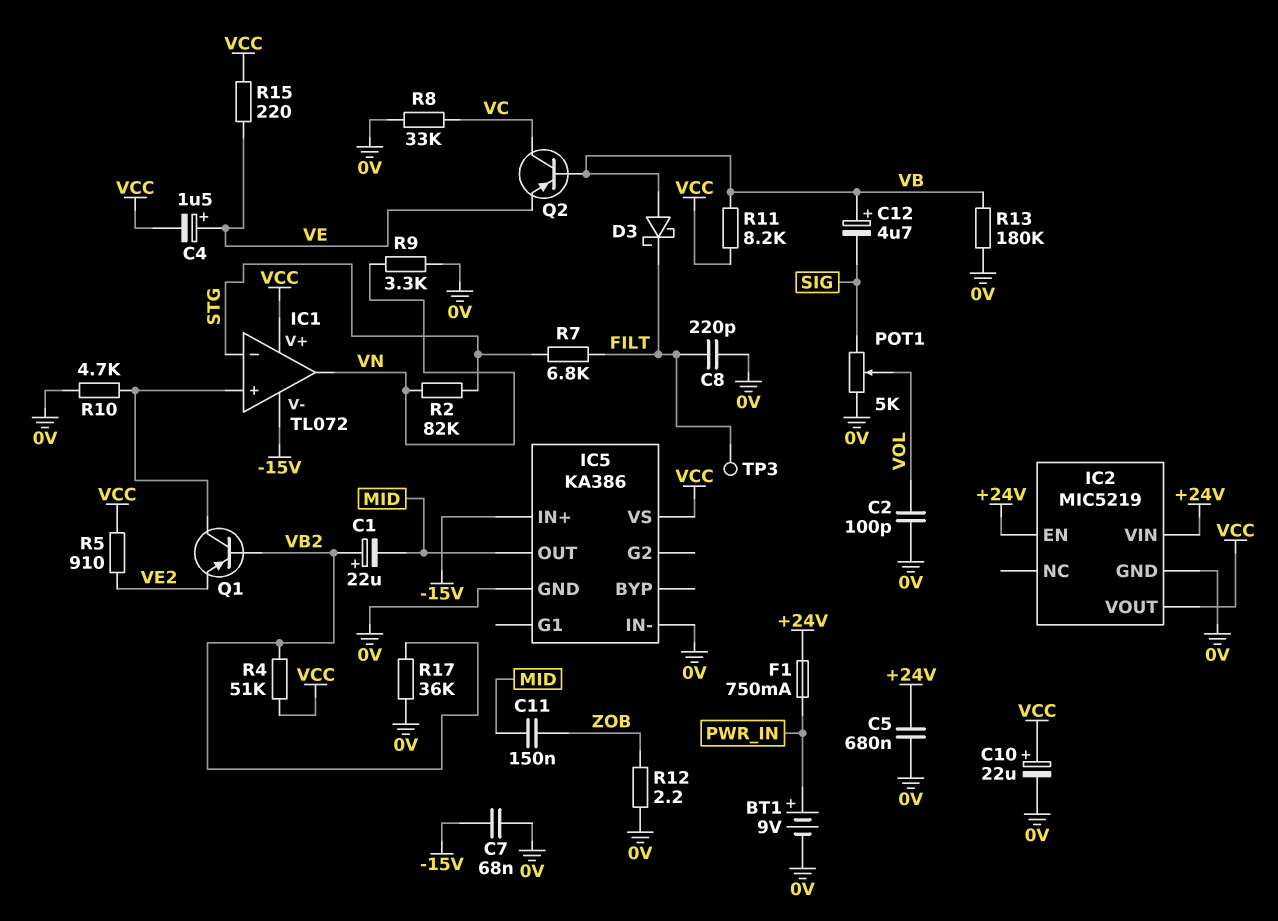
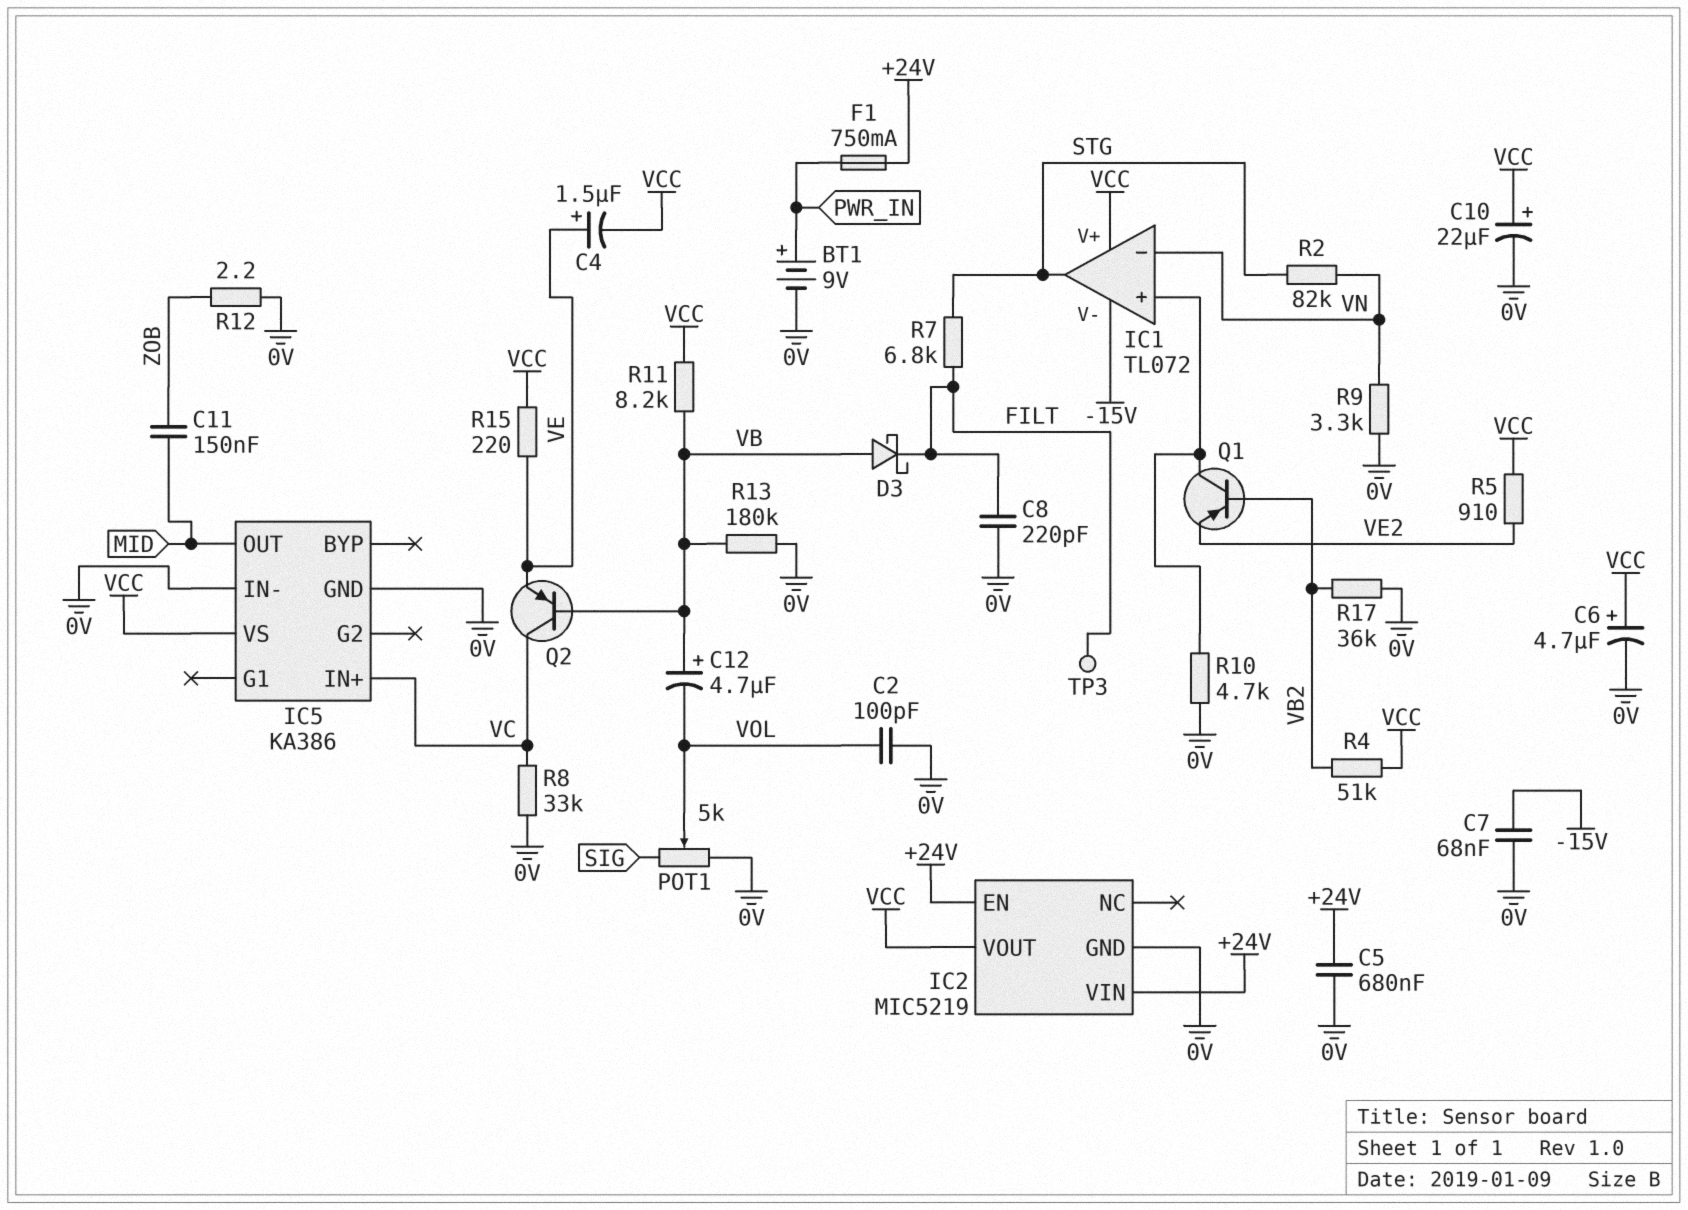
C1: 22uF (plus VB2, minus MID) -> none
C6: none -> 4.7uF (plus VCC, minus 0V)
C12: 4.7uF (plus VB, minus SIG) -> 4.7uF (plus VB, minus VOL)
IC1 pin in-: STG -> VN
IC1 pin out: VN -> STG
IC5 pin IN+: -15V -> VC

